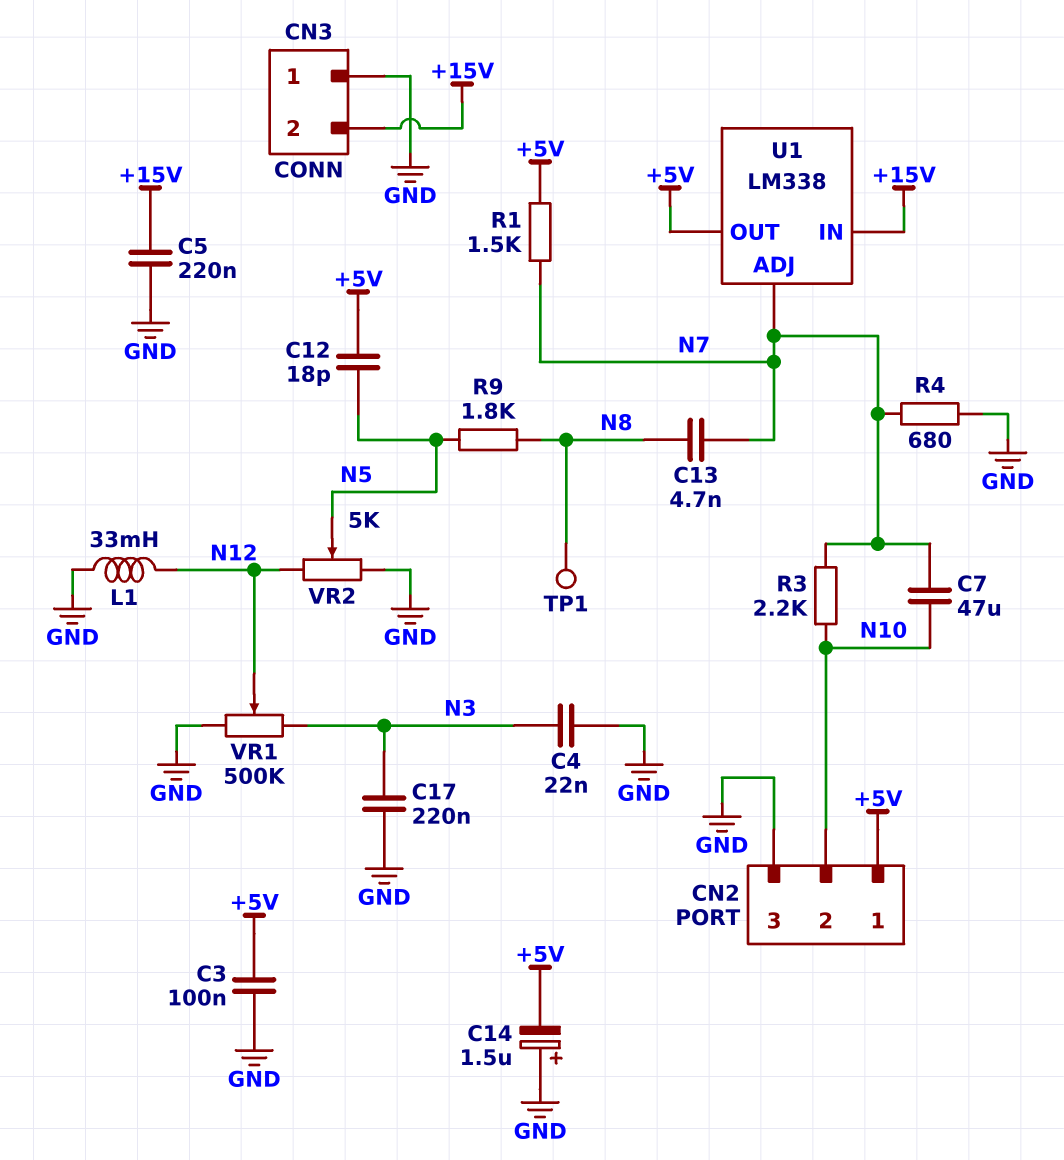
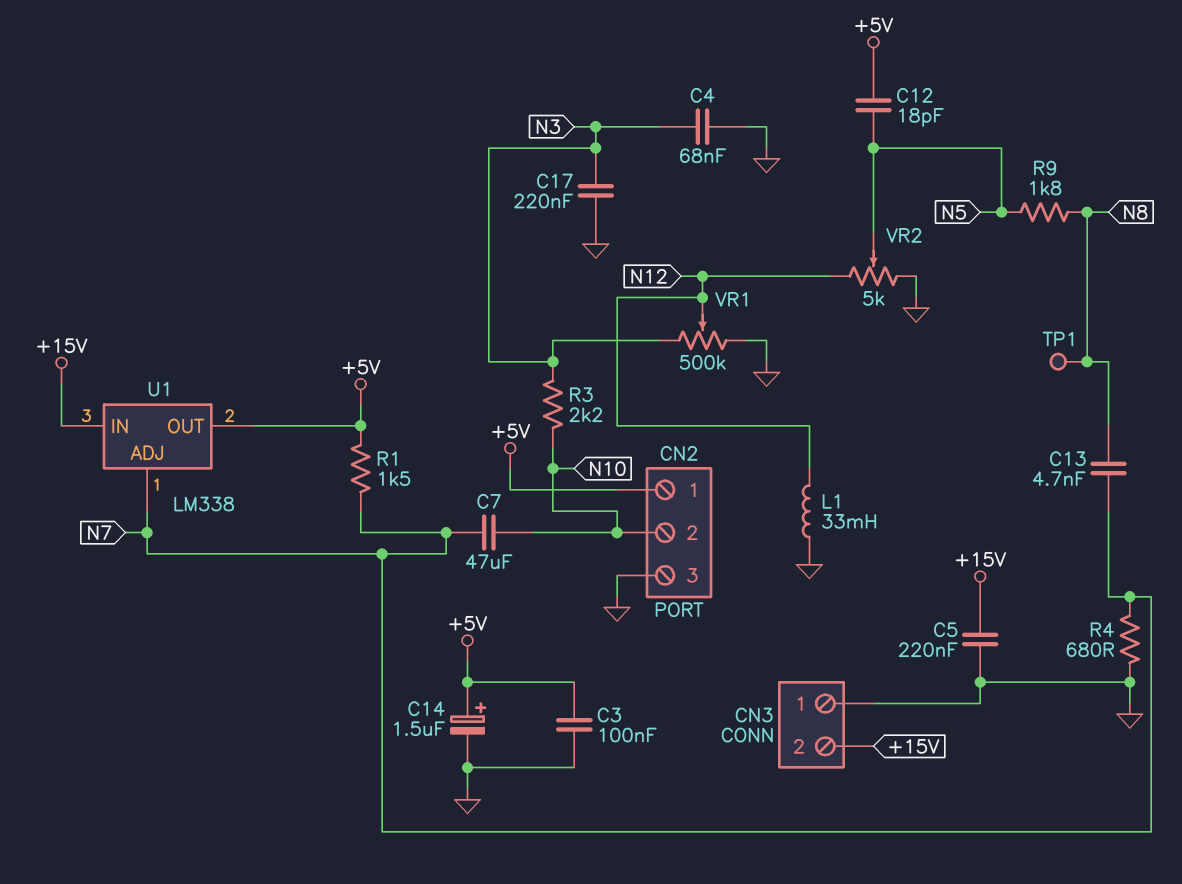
C4: 22nF (GND, N3) -> 68nF (GND, N3)
C14: 1.5uF (plus GND, minus +5V) -> 1.5uF (plus +5V, minus GND)
R3: 2.2k (N7, N10) -> 2.2k (N3, N10)

